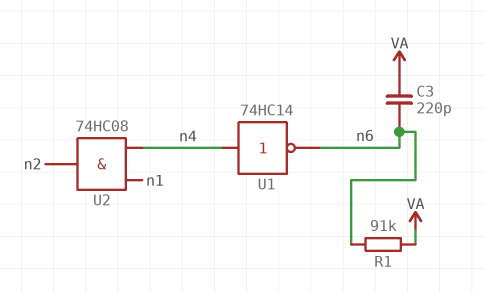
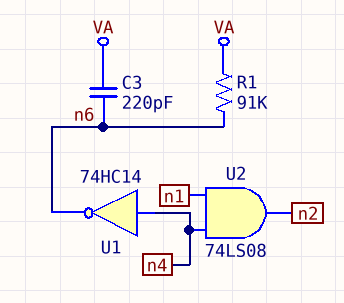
U2: AND 74HC08 (in n1, in n4, out n2) -> AND 74LS08 (in n1, in n4, out n2)

